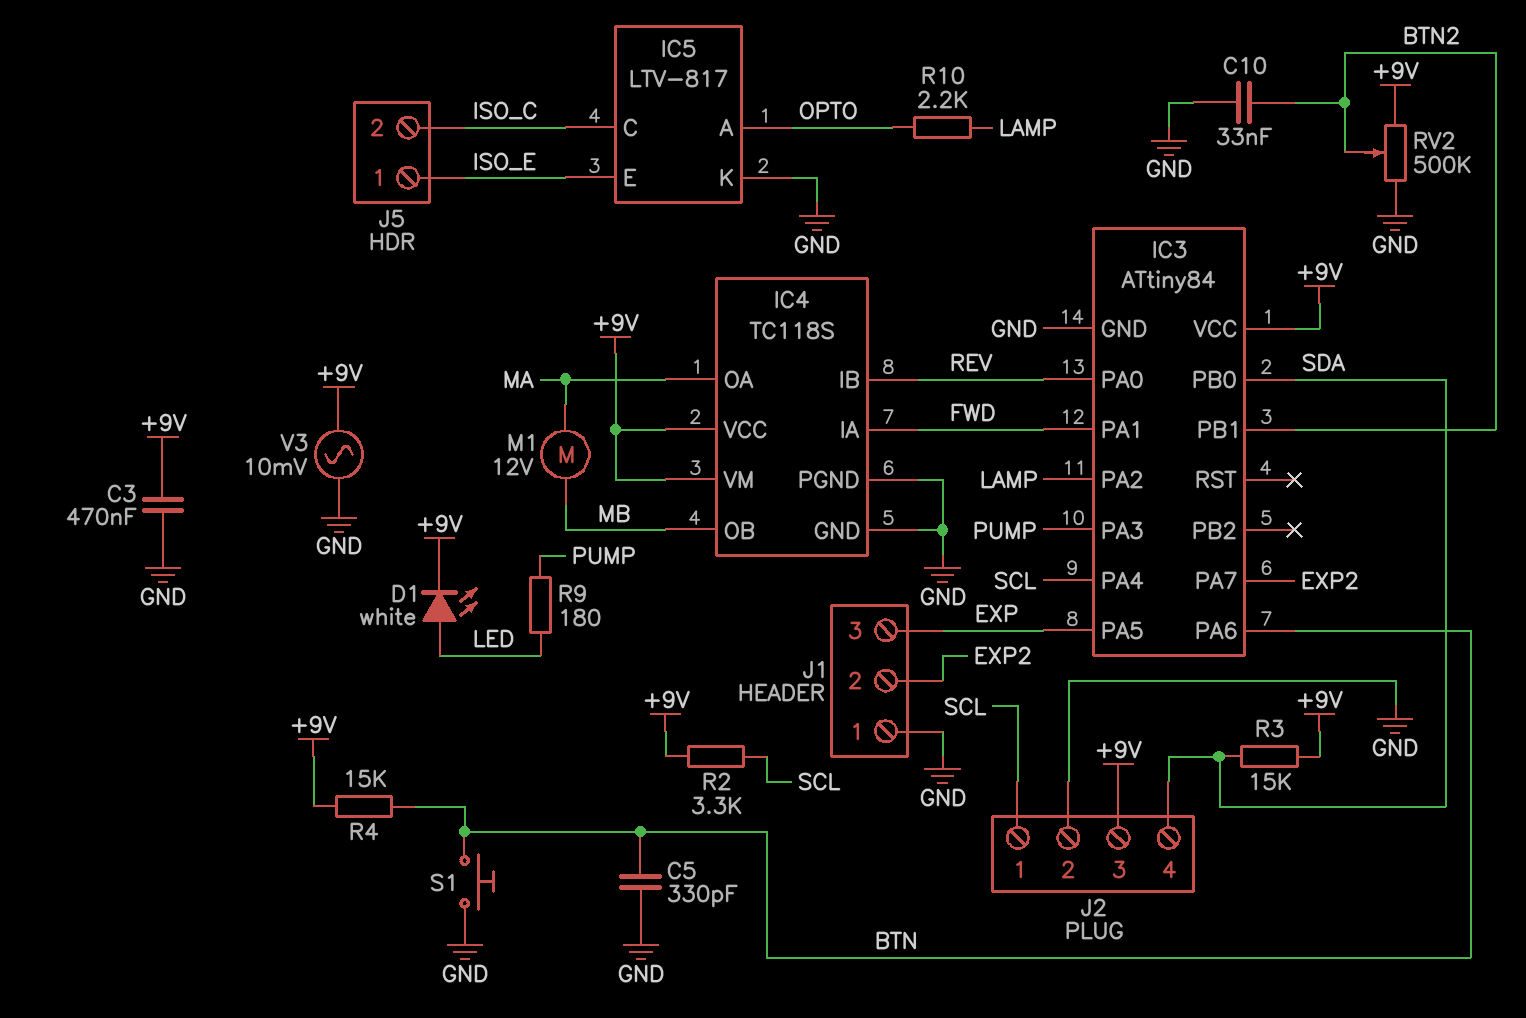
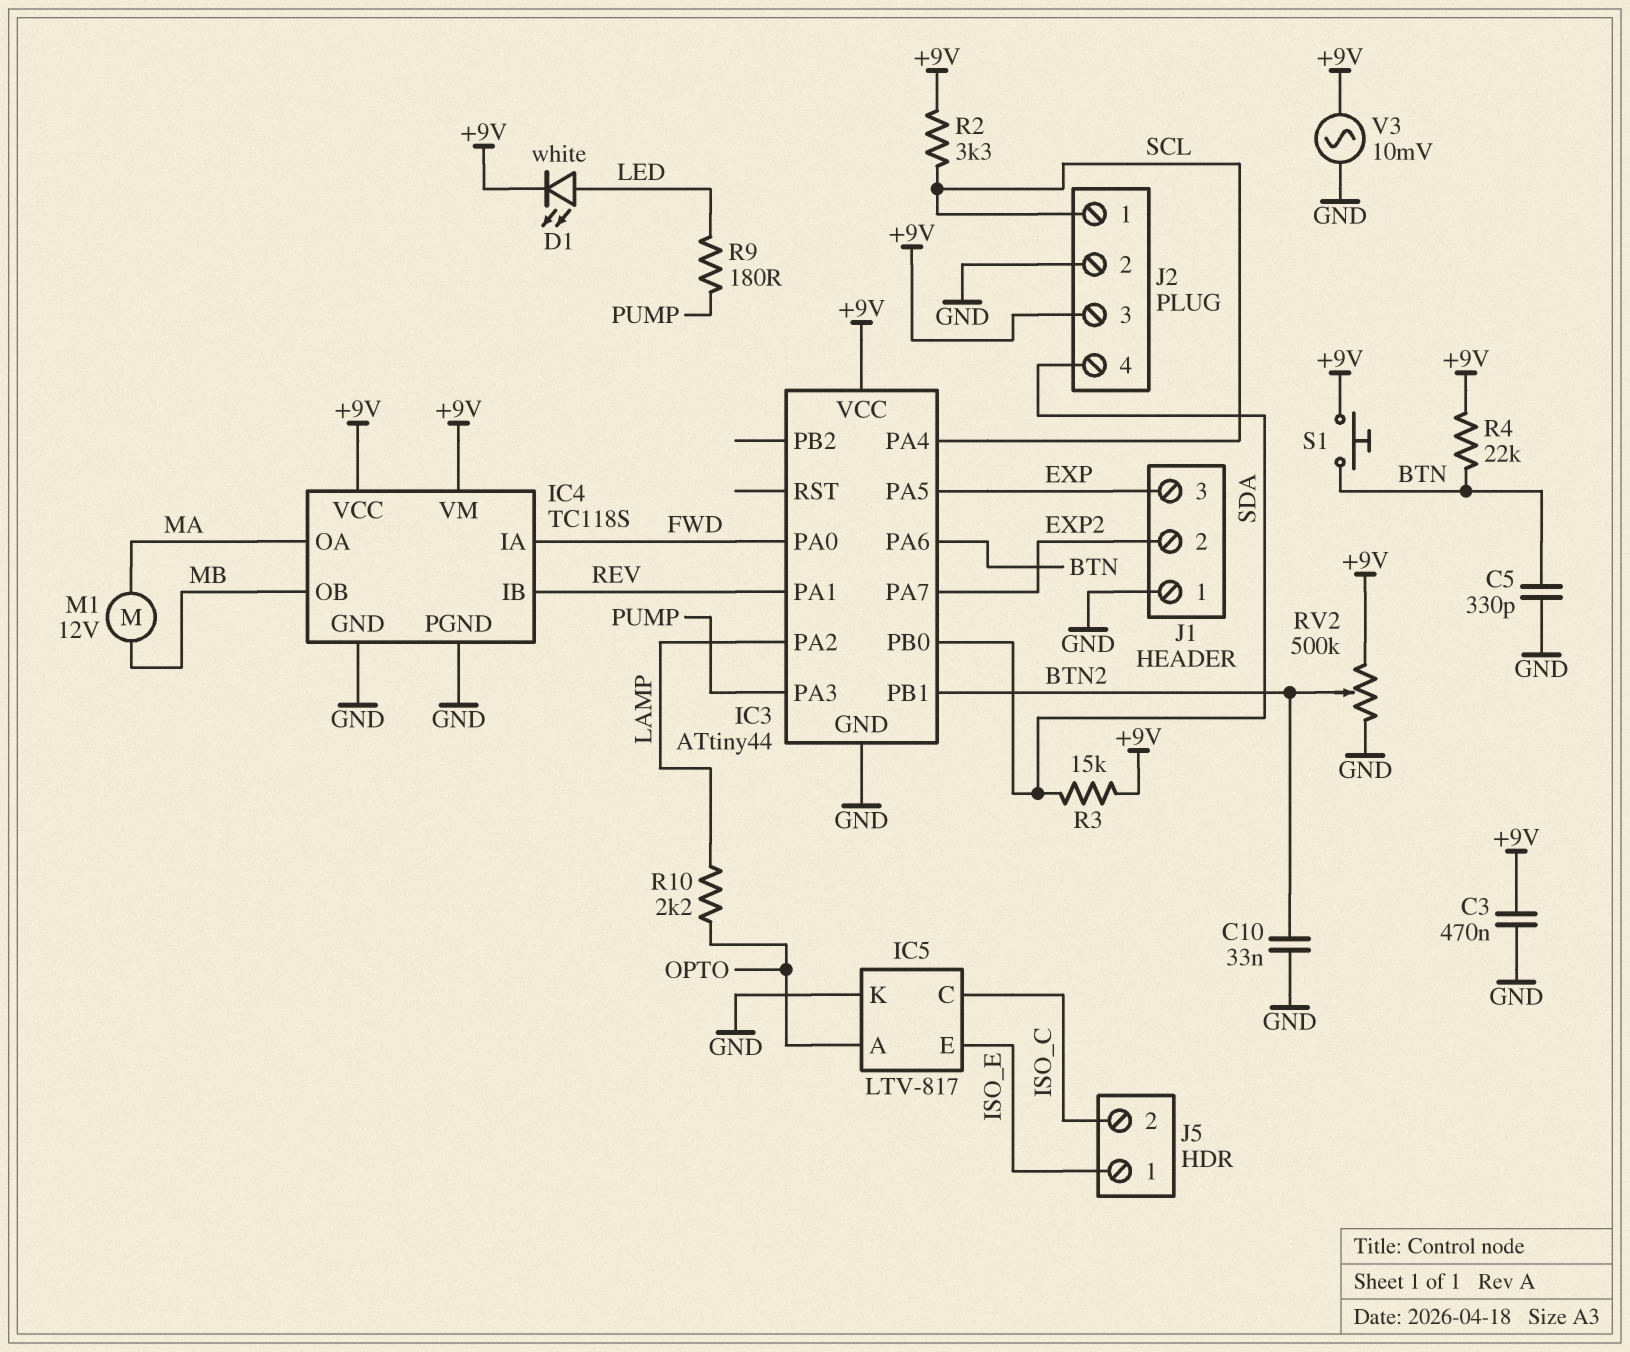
IC3: ATtiny84 -> ATtiny44
IC3 pin PA0: REV -> FWD
IC3 pin PA1: FWD -> REV
R4: 15k (+9V, BTN) -> 22k (+9V, BTN)
S1: button (BTN, GND) -> button (+9V, BTN)

